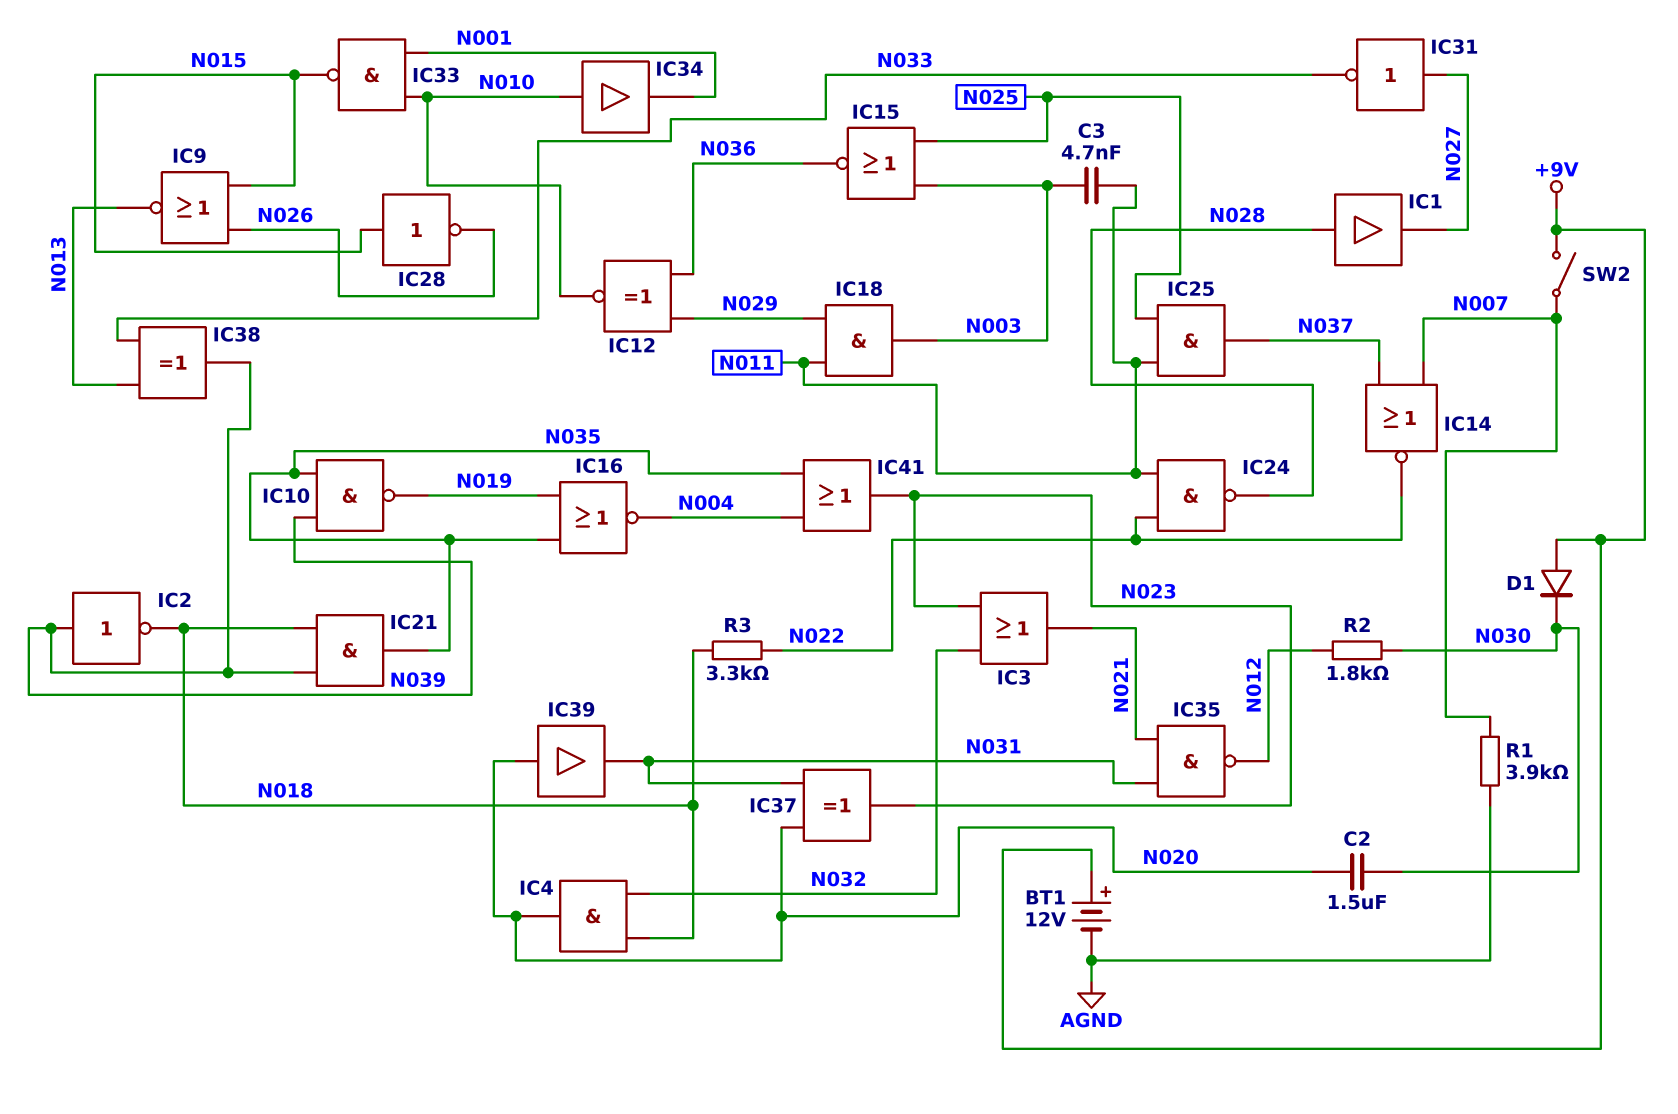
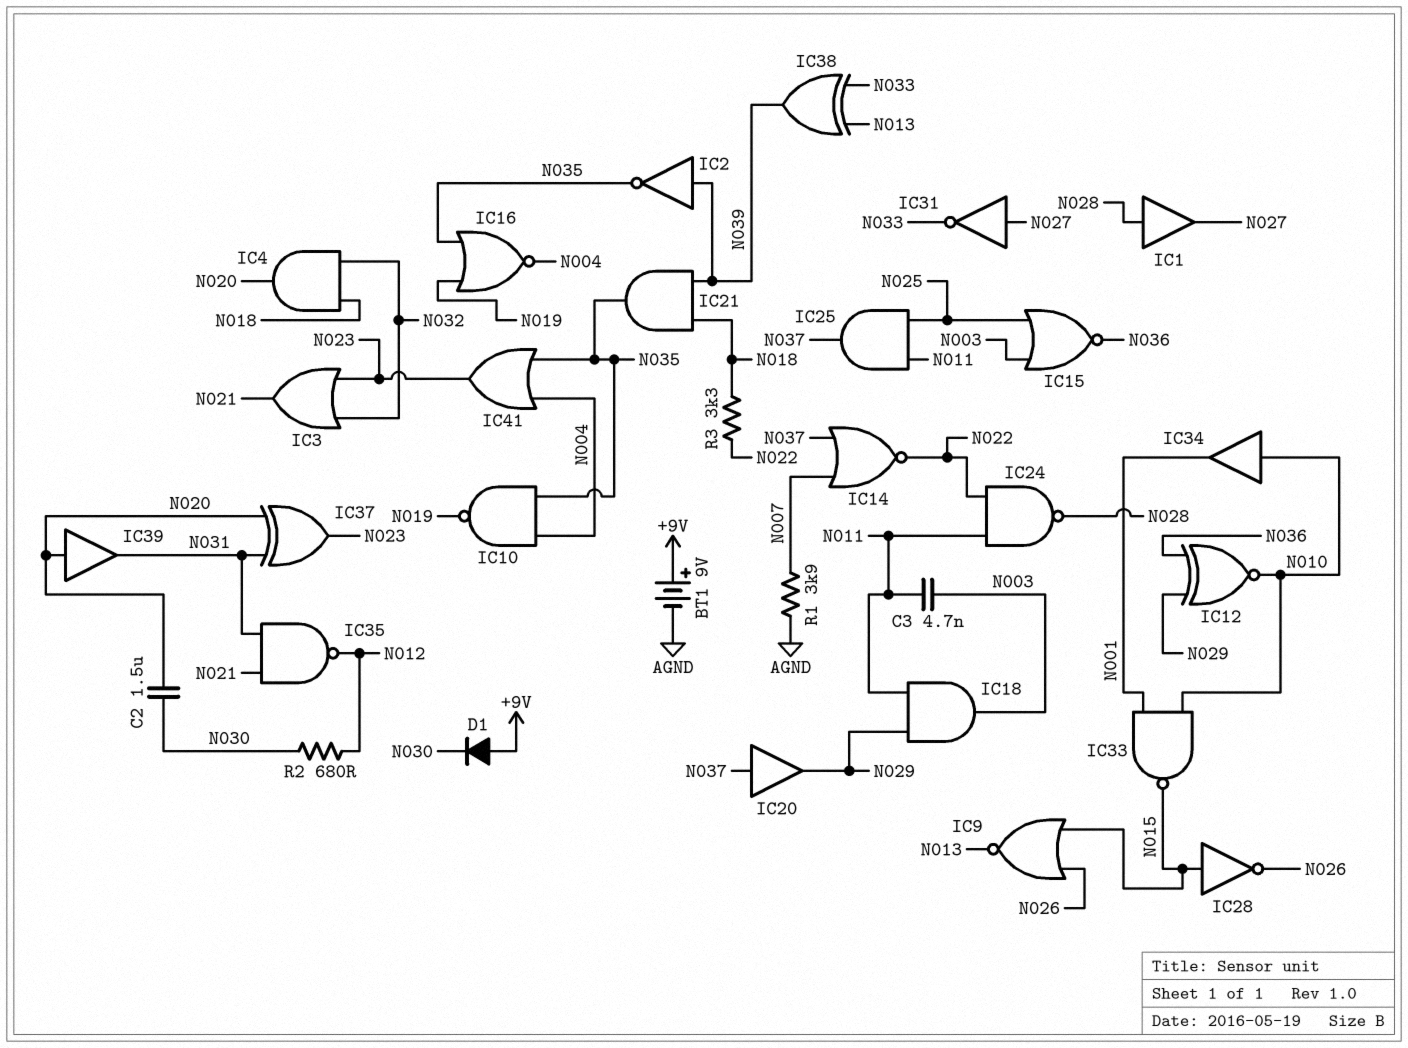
BT1: 12V (plus +9V, minus AGND) -> 9V (plus +9V, minus AGND)
IC2: NOT (in N039, out N018) -> NOT (in N039, out N035)
IC10: NAND (in N035, in N039, out N019) -> NAND (in N004, in N035, out N019)
IC20: none -> buffer (in N037, out N029)
R2: 1.8k (N012, N030) -> 680 (N012, N030)
SW2: switch (+9V, N007) -> none

